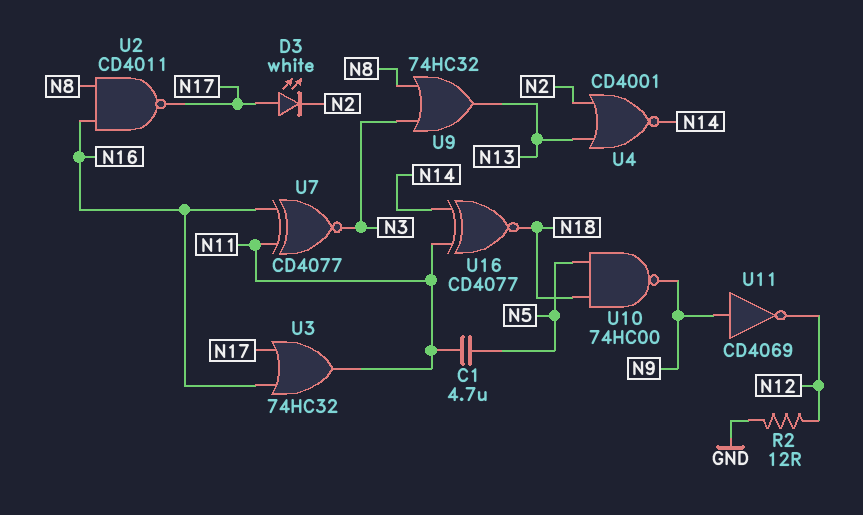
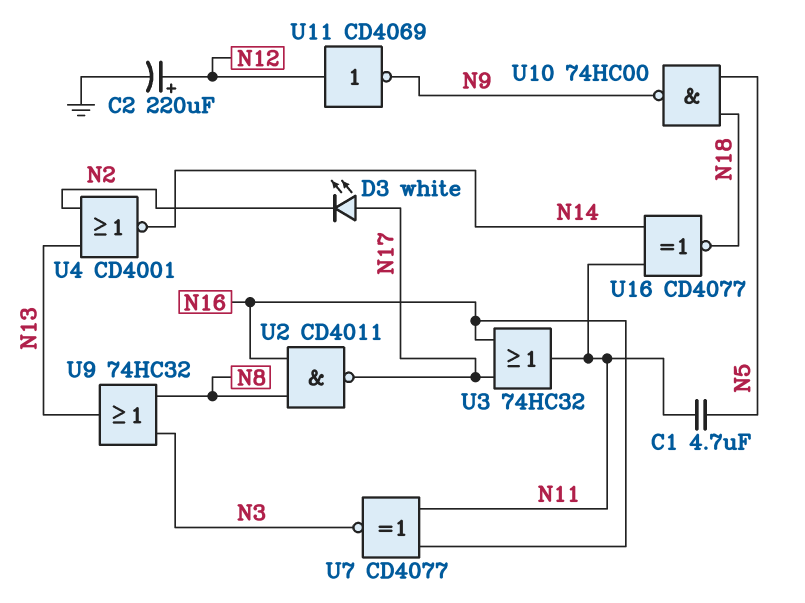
C2: none -> 220uF (plus N12, minus GND)
R2: 12 (GND, N12) -> none
U11: NOT CD4069 (in N9, out N12) -> NOT CD4069 (in N12, out N9)

